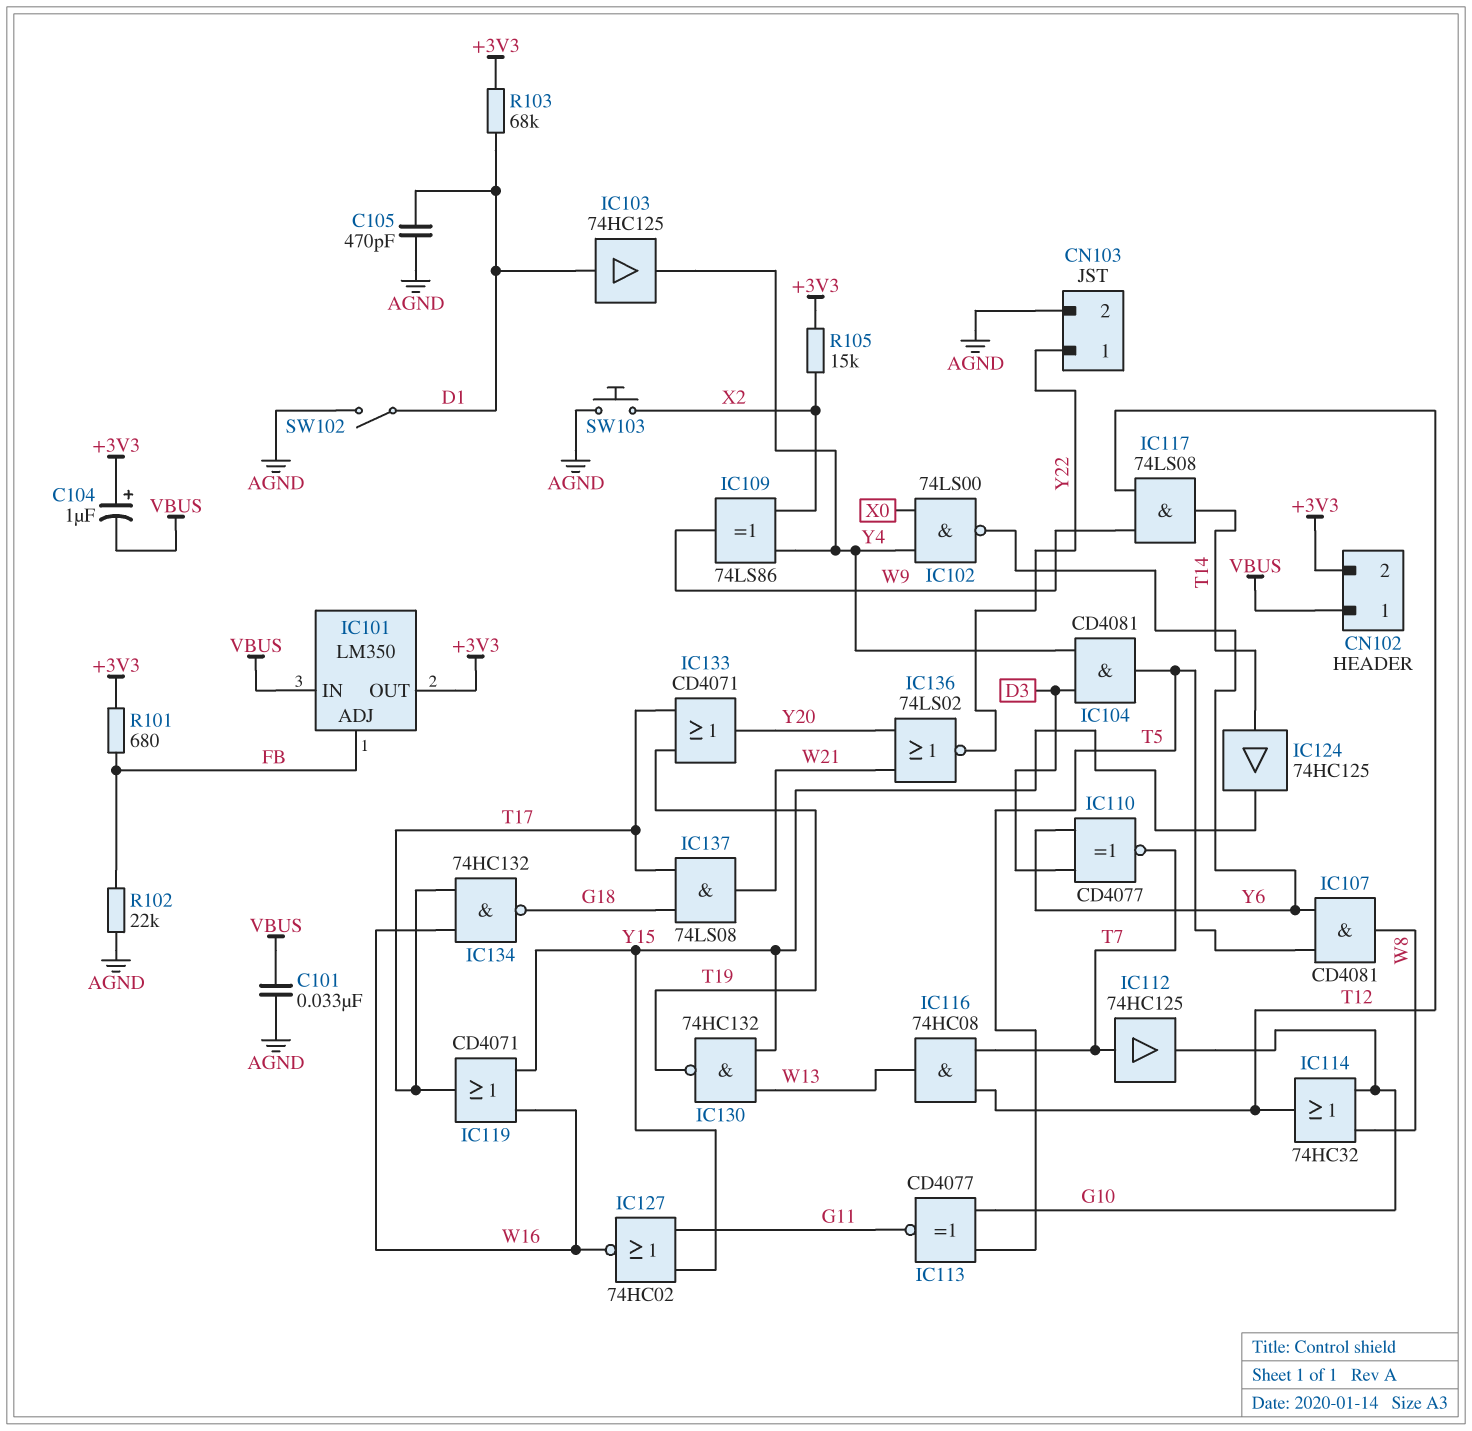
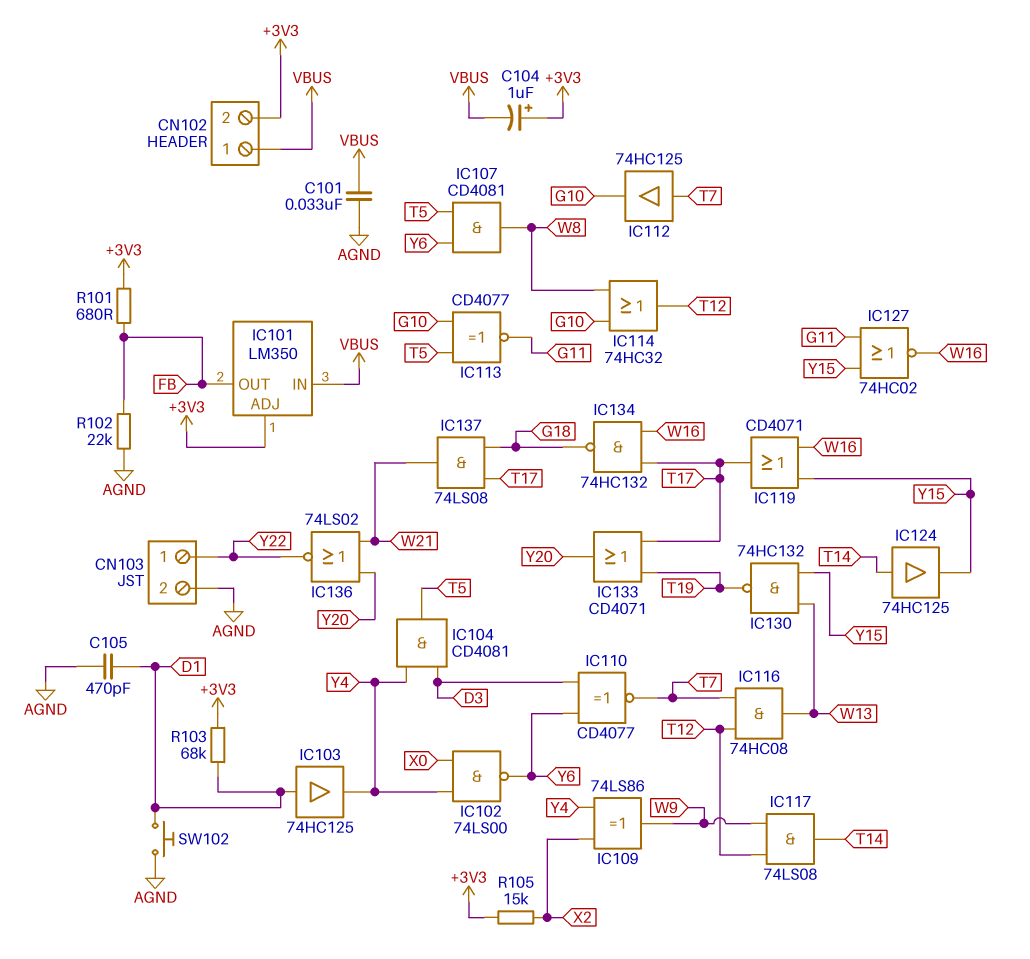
IC101 pin ADJ: FB -> +3V3
IC101 pin OUT: +3V3 -> FB
SW102: switch (AGND, D1) -> button (AGND, D1)
SW103: button (AGND, X2) -> none

